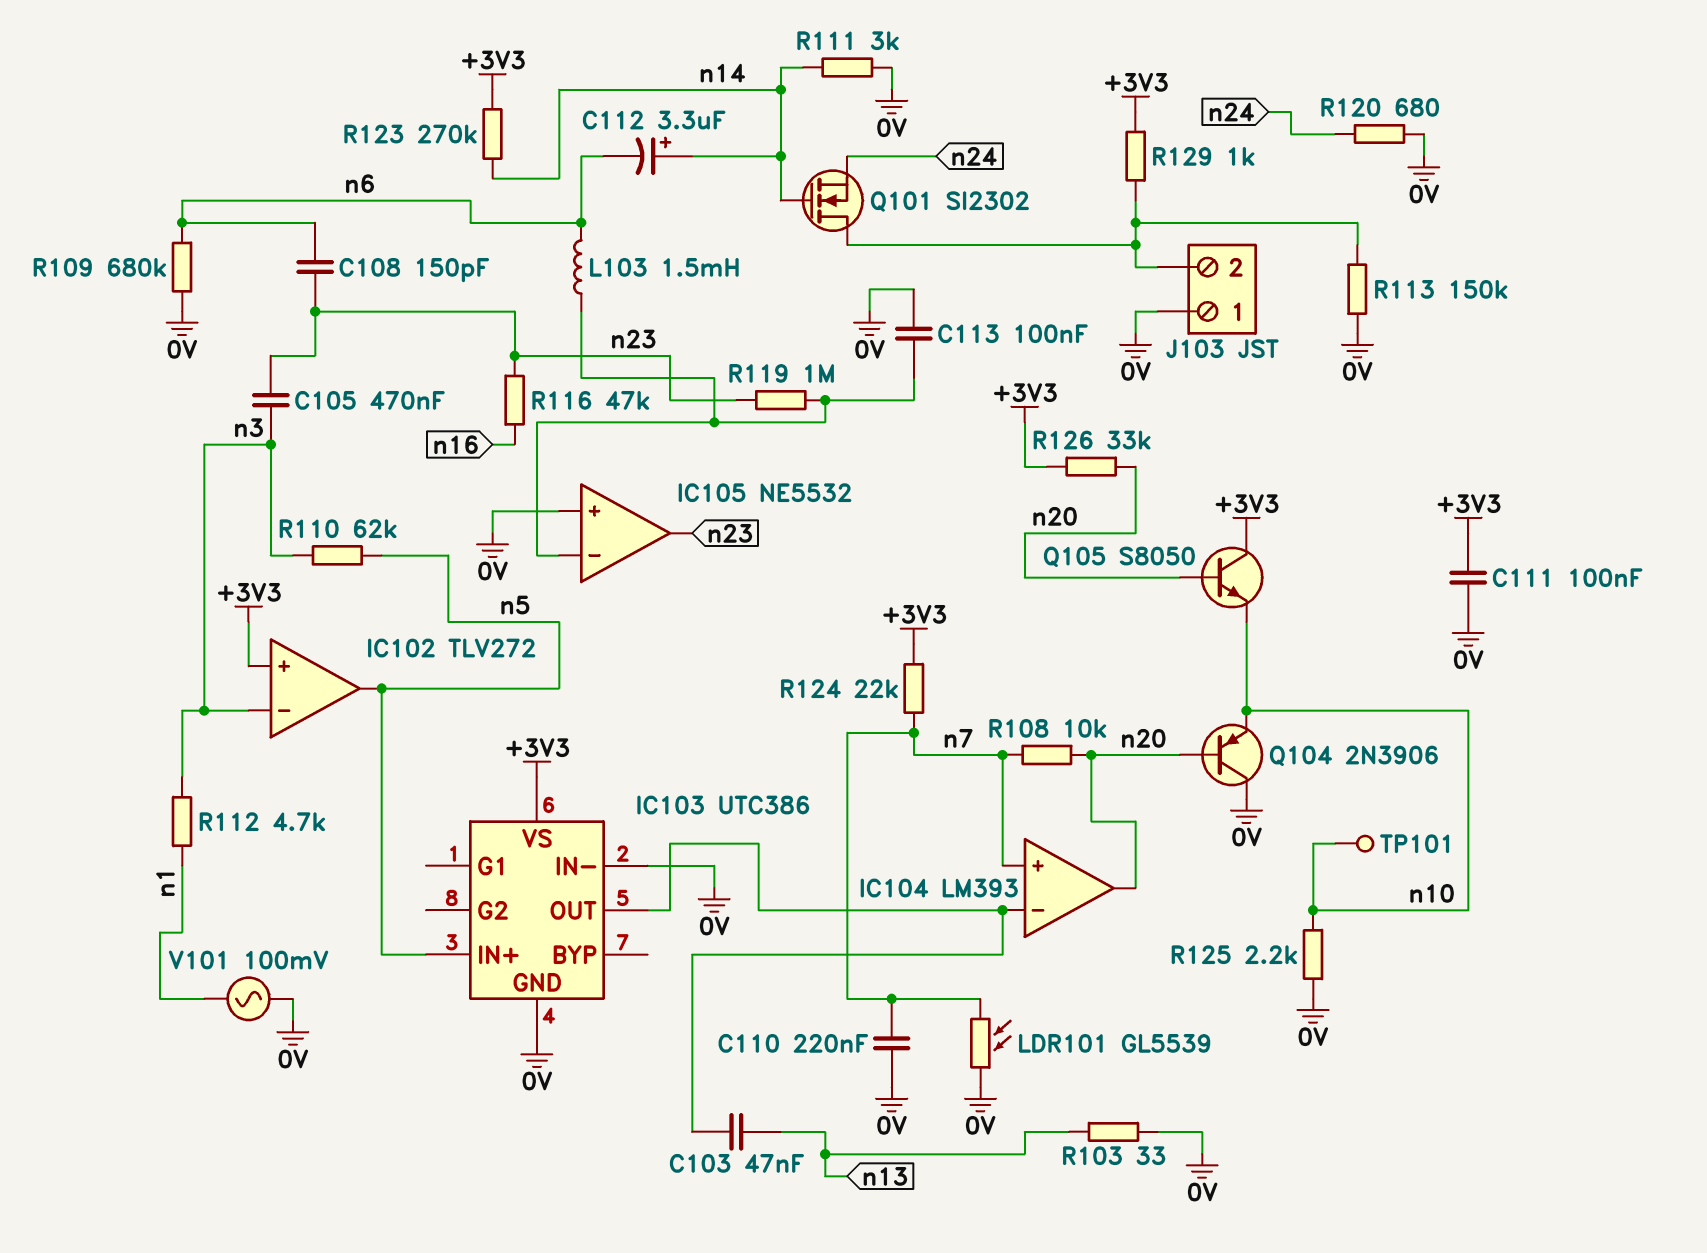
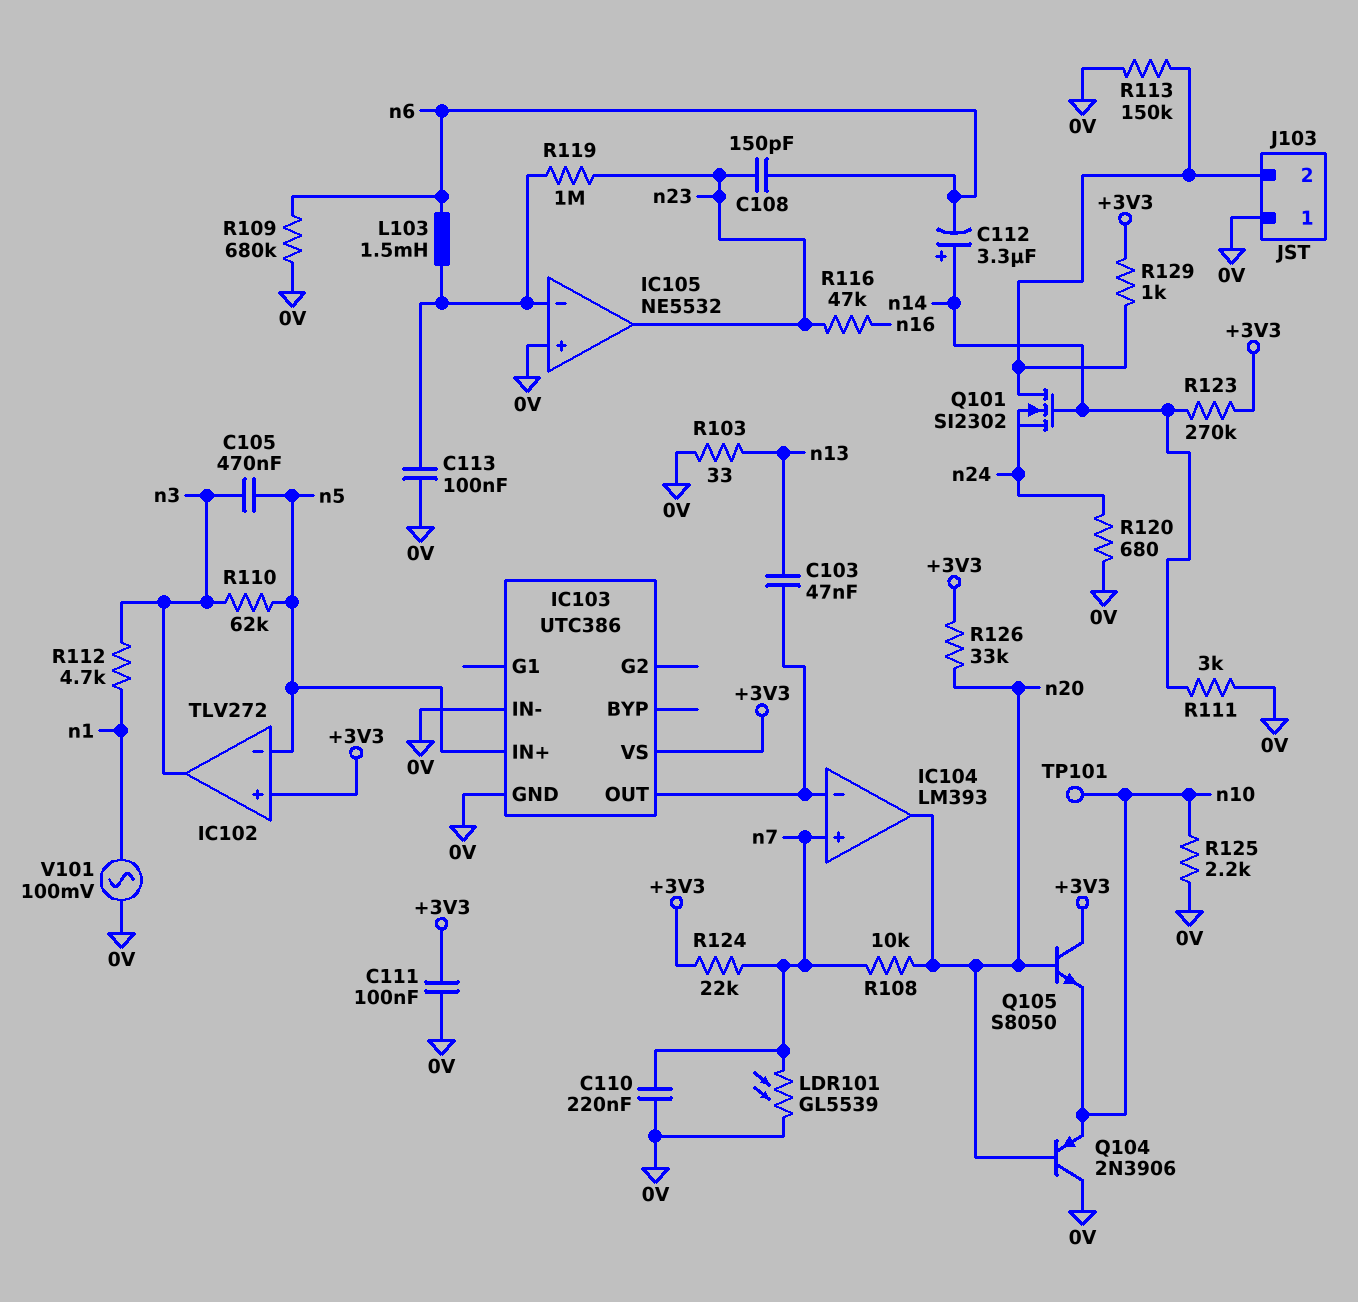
C105: 470nF (n3, n23) -> 470nF (n3, n5)
IC102 pin in-: n3 -> n5
IC102 pin out: n5 -> n3

